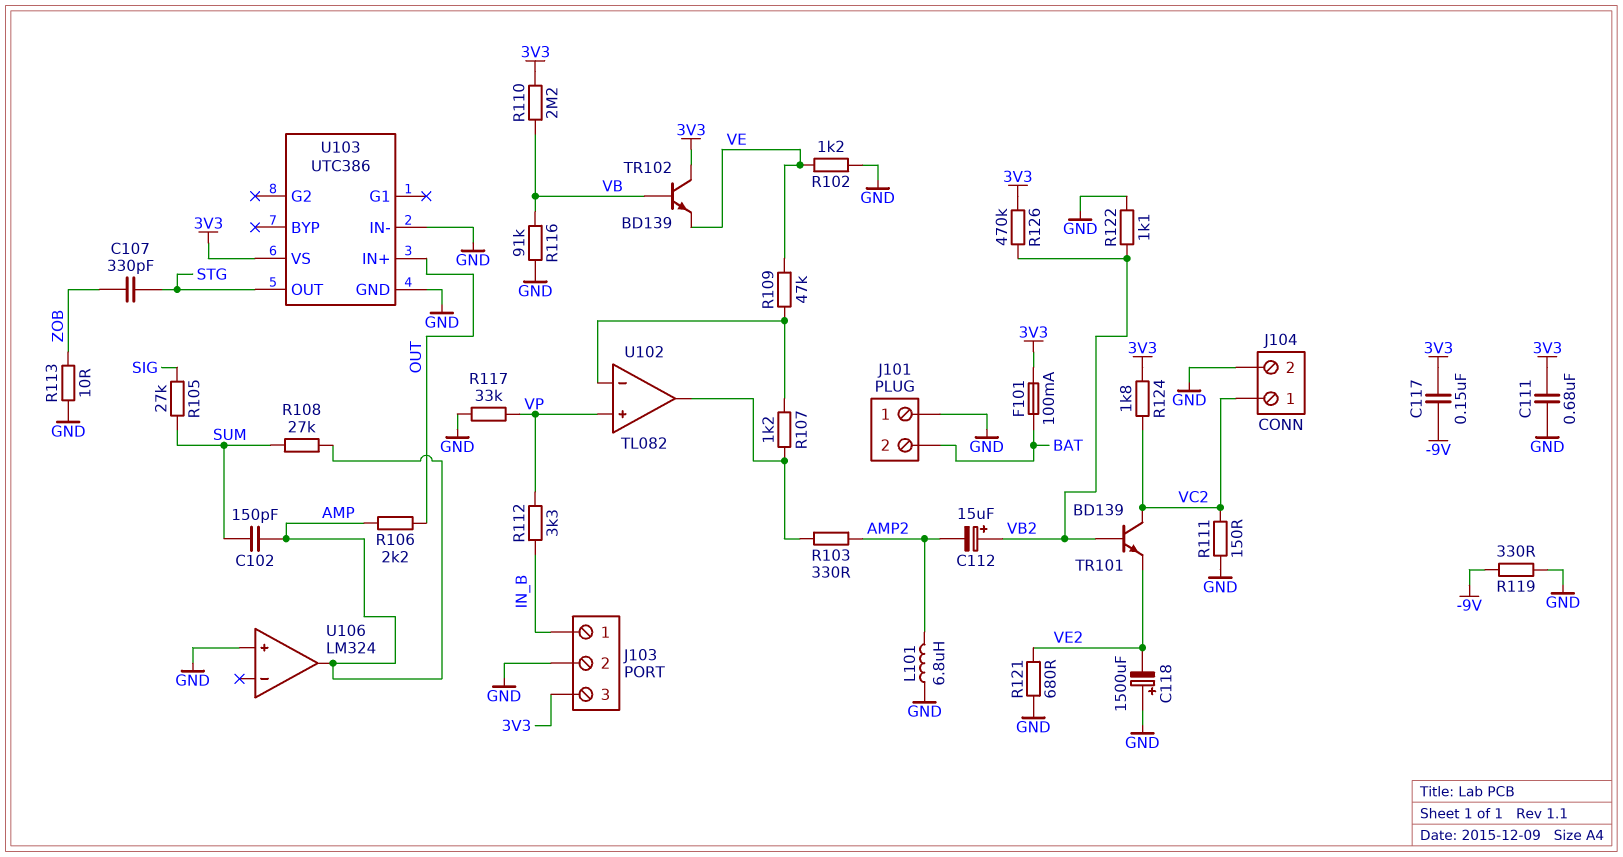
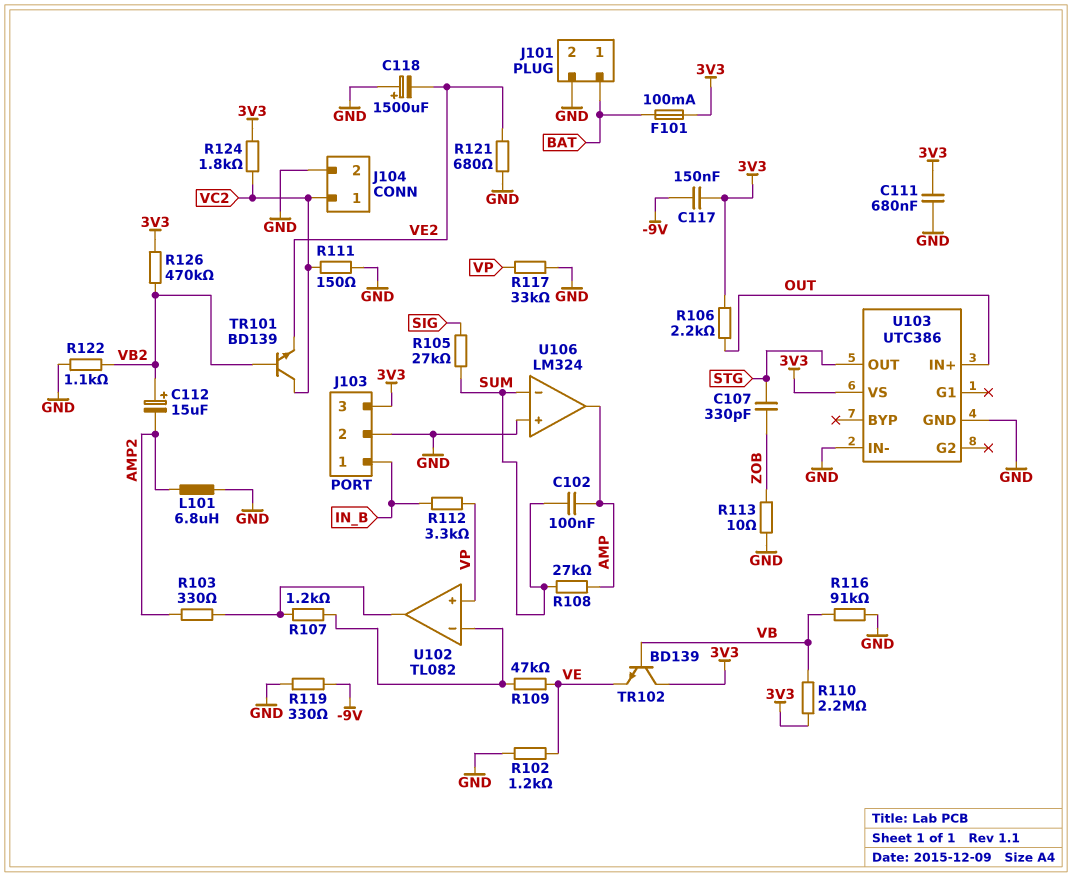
C102: 150pF (AMP, SUM) -> 100nF (AMP, SUM)
J101 pin 1: GND -> BAT
J101 pin 2: BAT -> GND
R106: 2.2k (AMP, OUT) -> 2.2k (3V3, OUT)
U106 pin in-: none -> SUM

